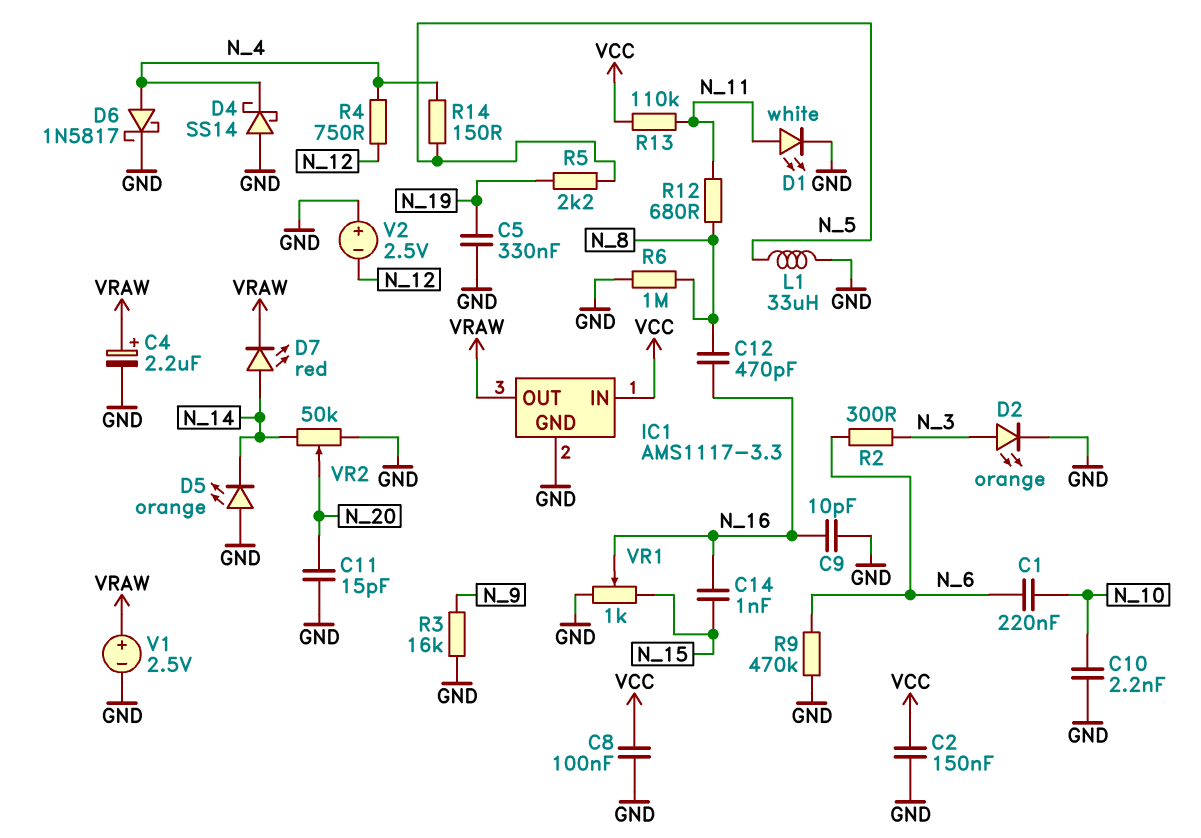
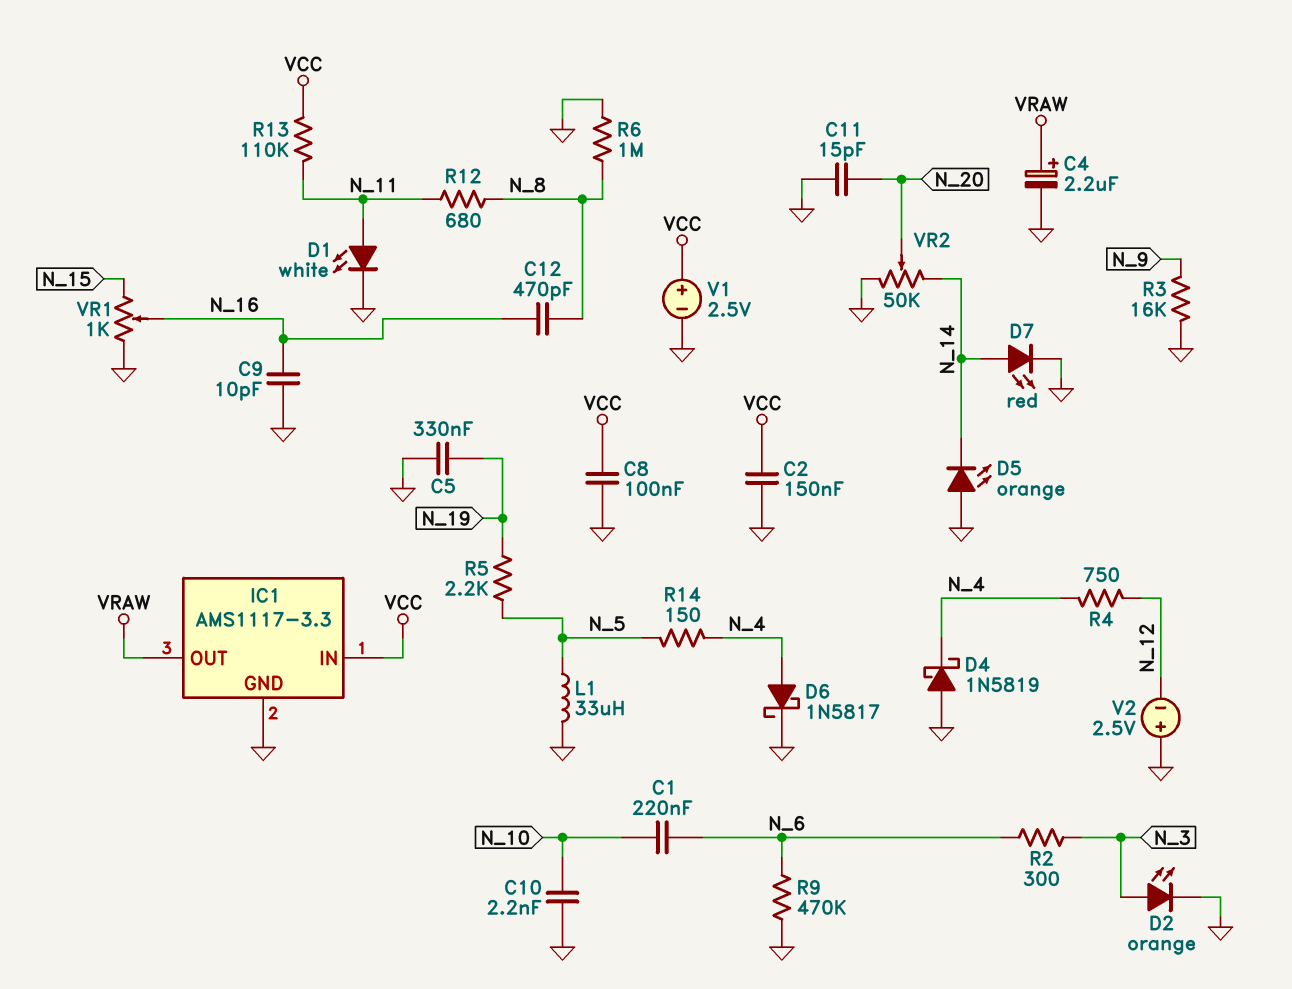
C14: 1nF (N_15, N_16) -> none
D4: schottky SS14 (A GND, K N_4) -> schottky 1N5819 (A GND, K N_4)
D7: LED red (A N_14, K VRAW) -> LED red (A N_14, K GND)
V1: 2.5V (plus VRAW, minus GND) -> 2.5V (plus VCC, minus GND)

